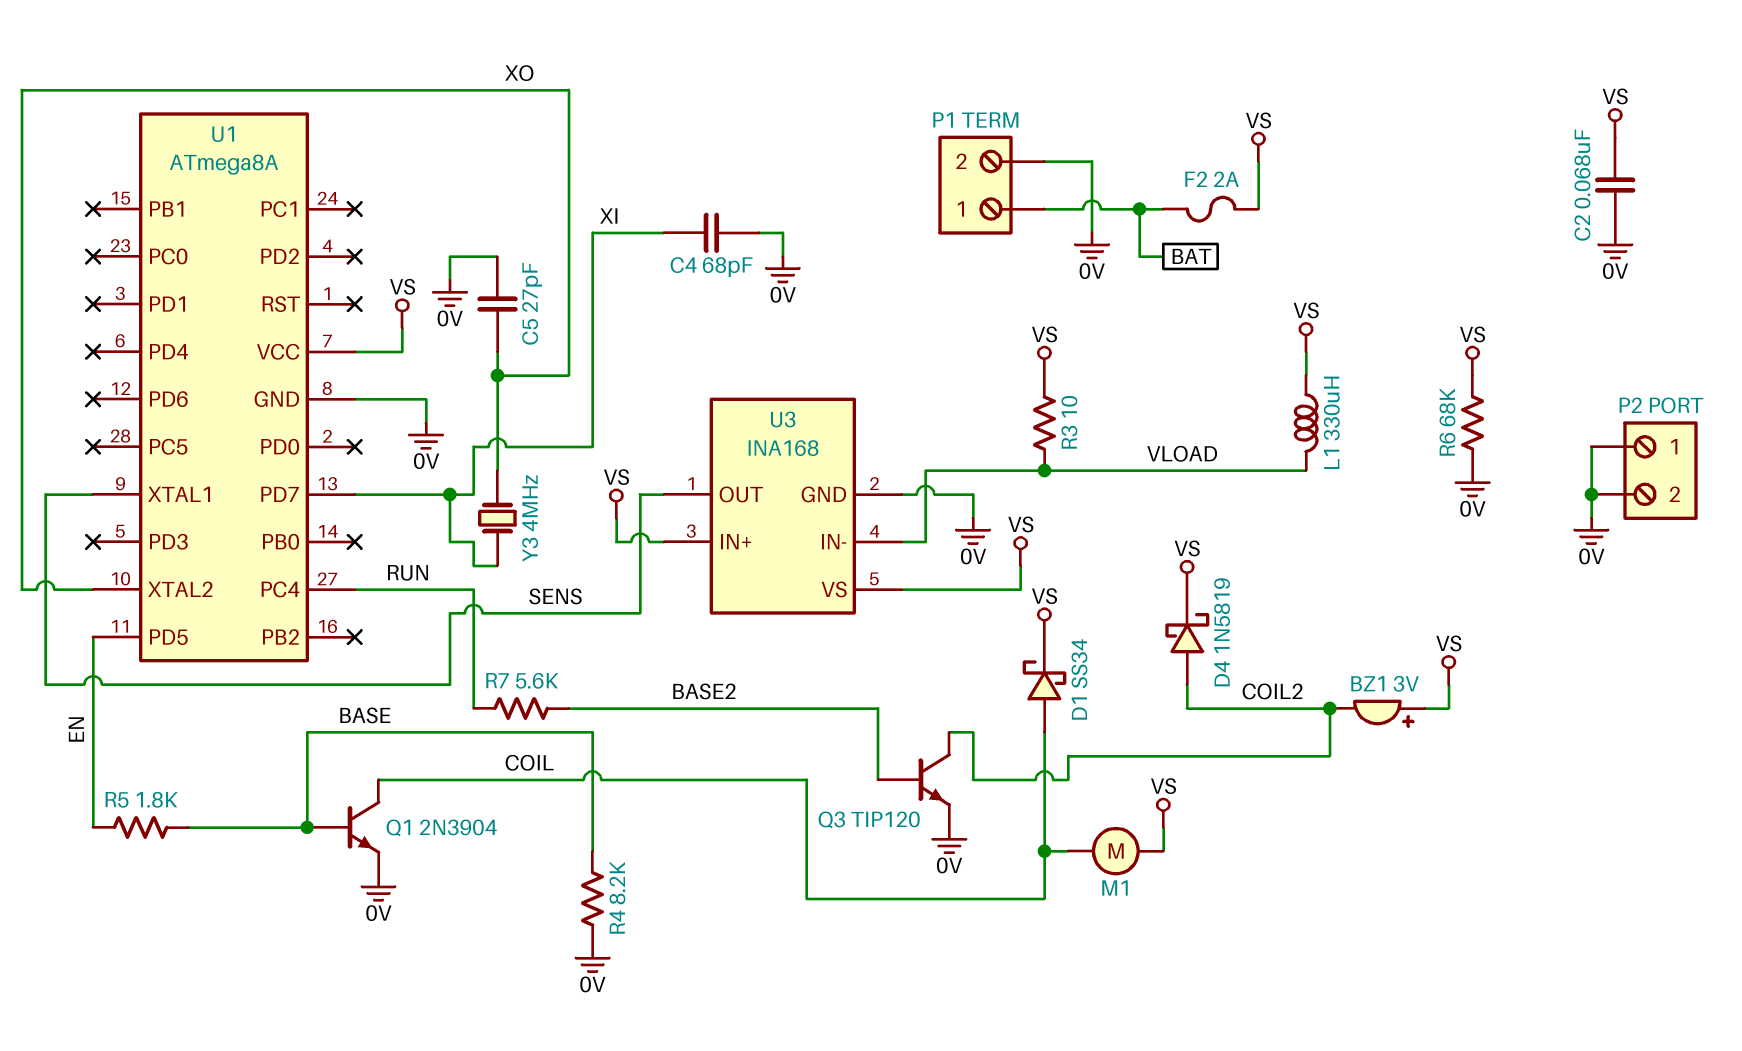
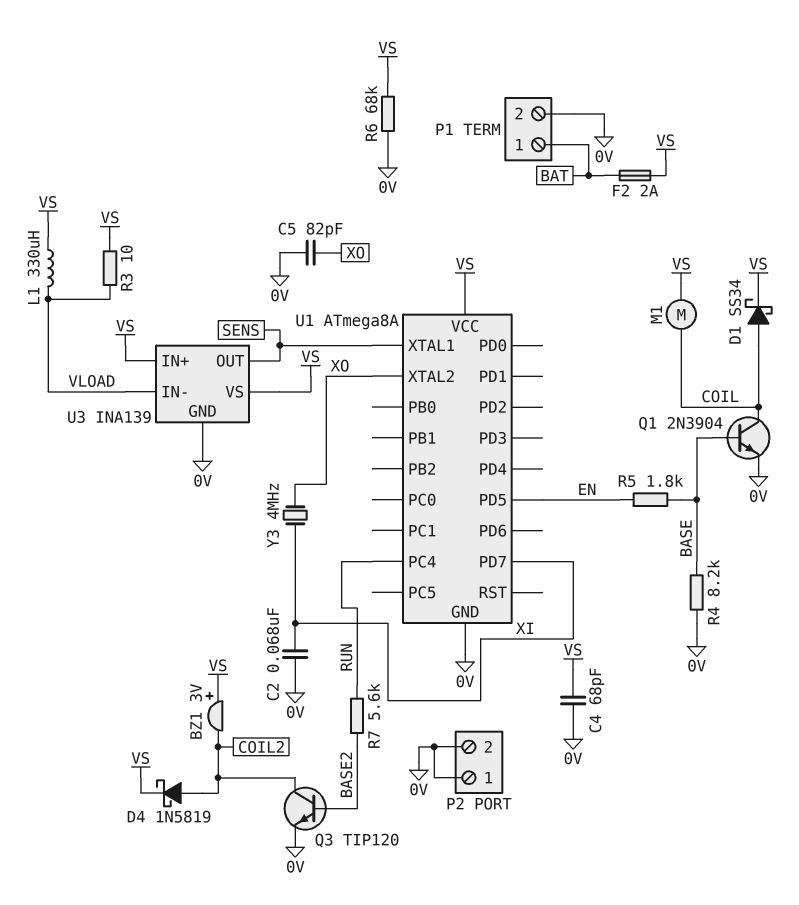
C2: 68nF (0V, VS) -> 68nF (0V, XI)
C4: 68pF (0V, XI) -> 68pF (0V, VS)
C5: 27pF (0V, XO) -> 82pF (0V, XO)
U3: INA168 -> INA139

